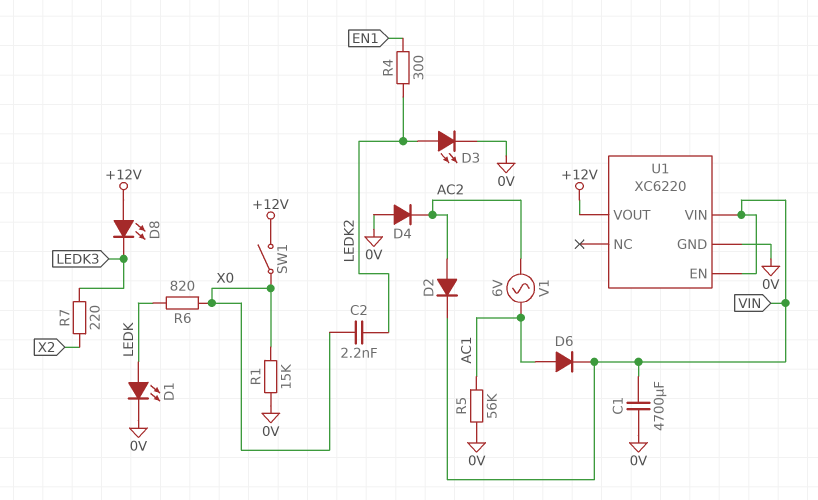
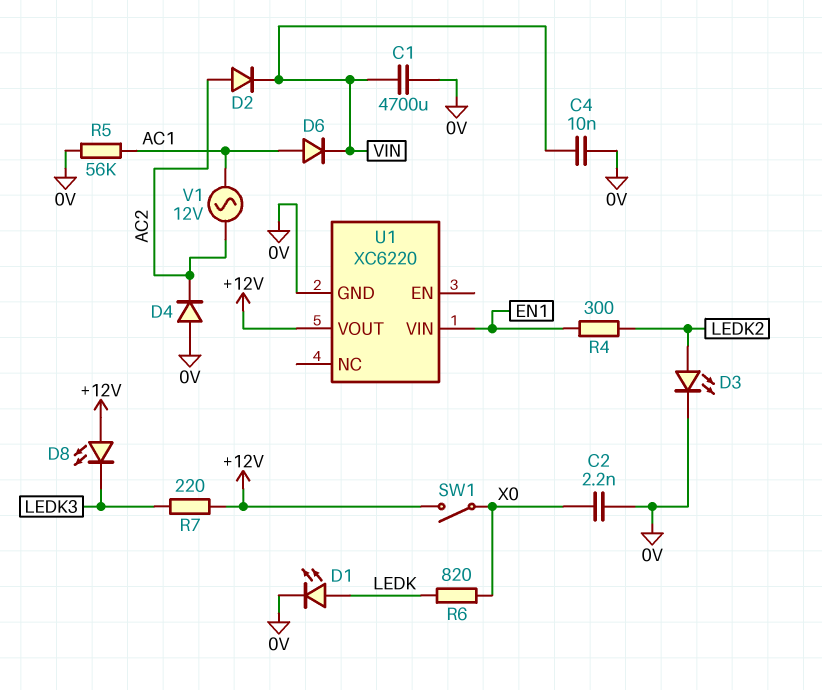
C2: 2.2nF (LEDK2, X0) -> 2.2nF (0V, X0)
C4: none -> 10nF (0V, VIN)
R1: 15k (0V, X0) -> none
R7: 220 (LEDK3, X2) -> 220 (+12V, LEDK3)
U1 pin EN: VIN -> none
U1 pin VIN: VIN -> EN1
V1: AC 6V (AC1, AC2) -> AC 12V (AC1, AC2)

